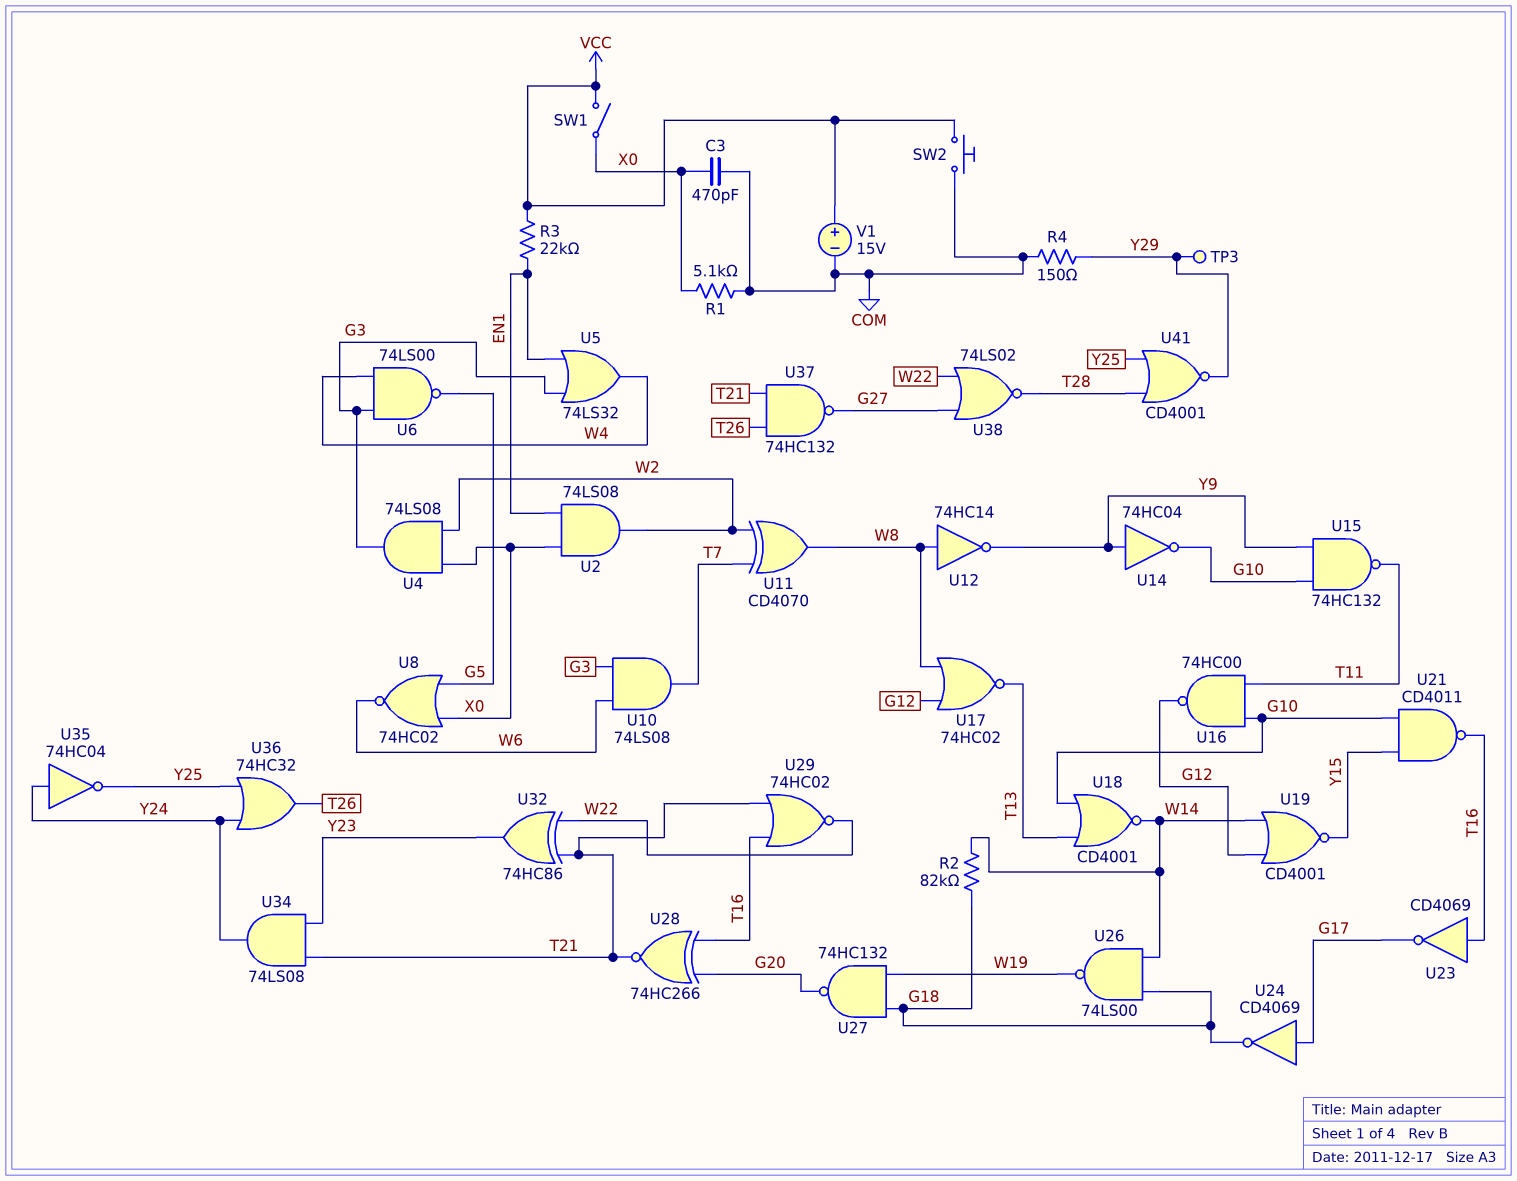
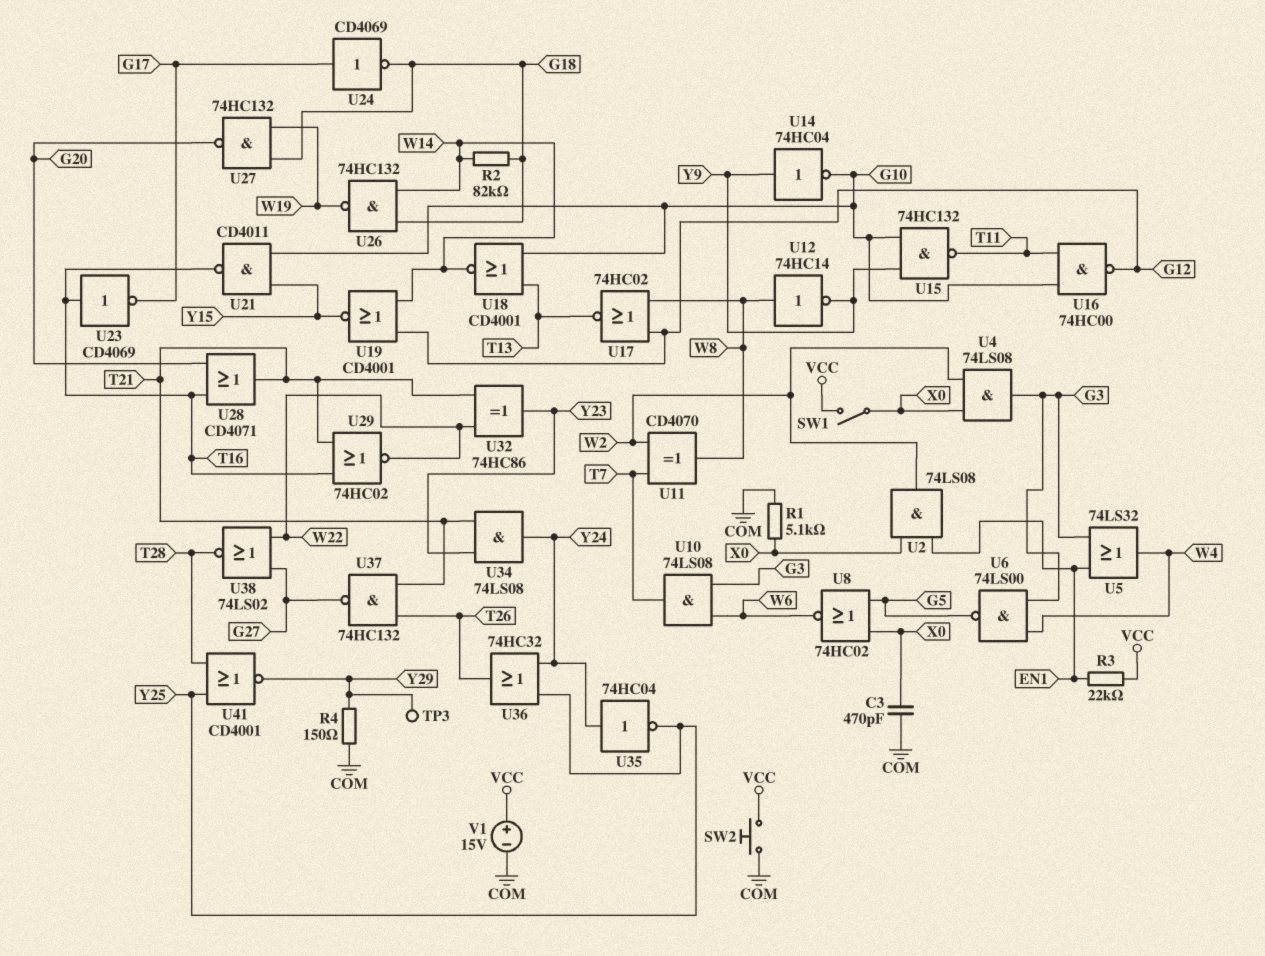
U26: NAND 74LS00 (in G18, in W14, out W19) -> NAND 74HC132 (in G18, in W14, out W19)
U28: XNOR 74HC266 (in G20, in T16, out T21) -> OR CD4071 (in G20, in T16, out T21)

